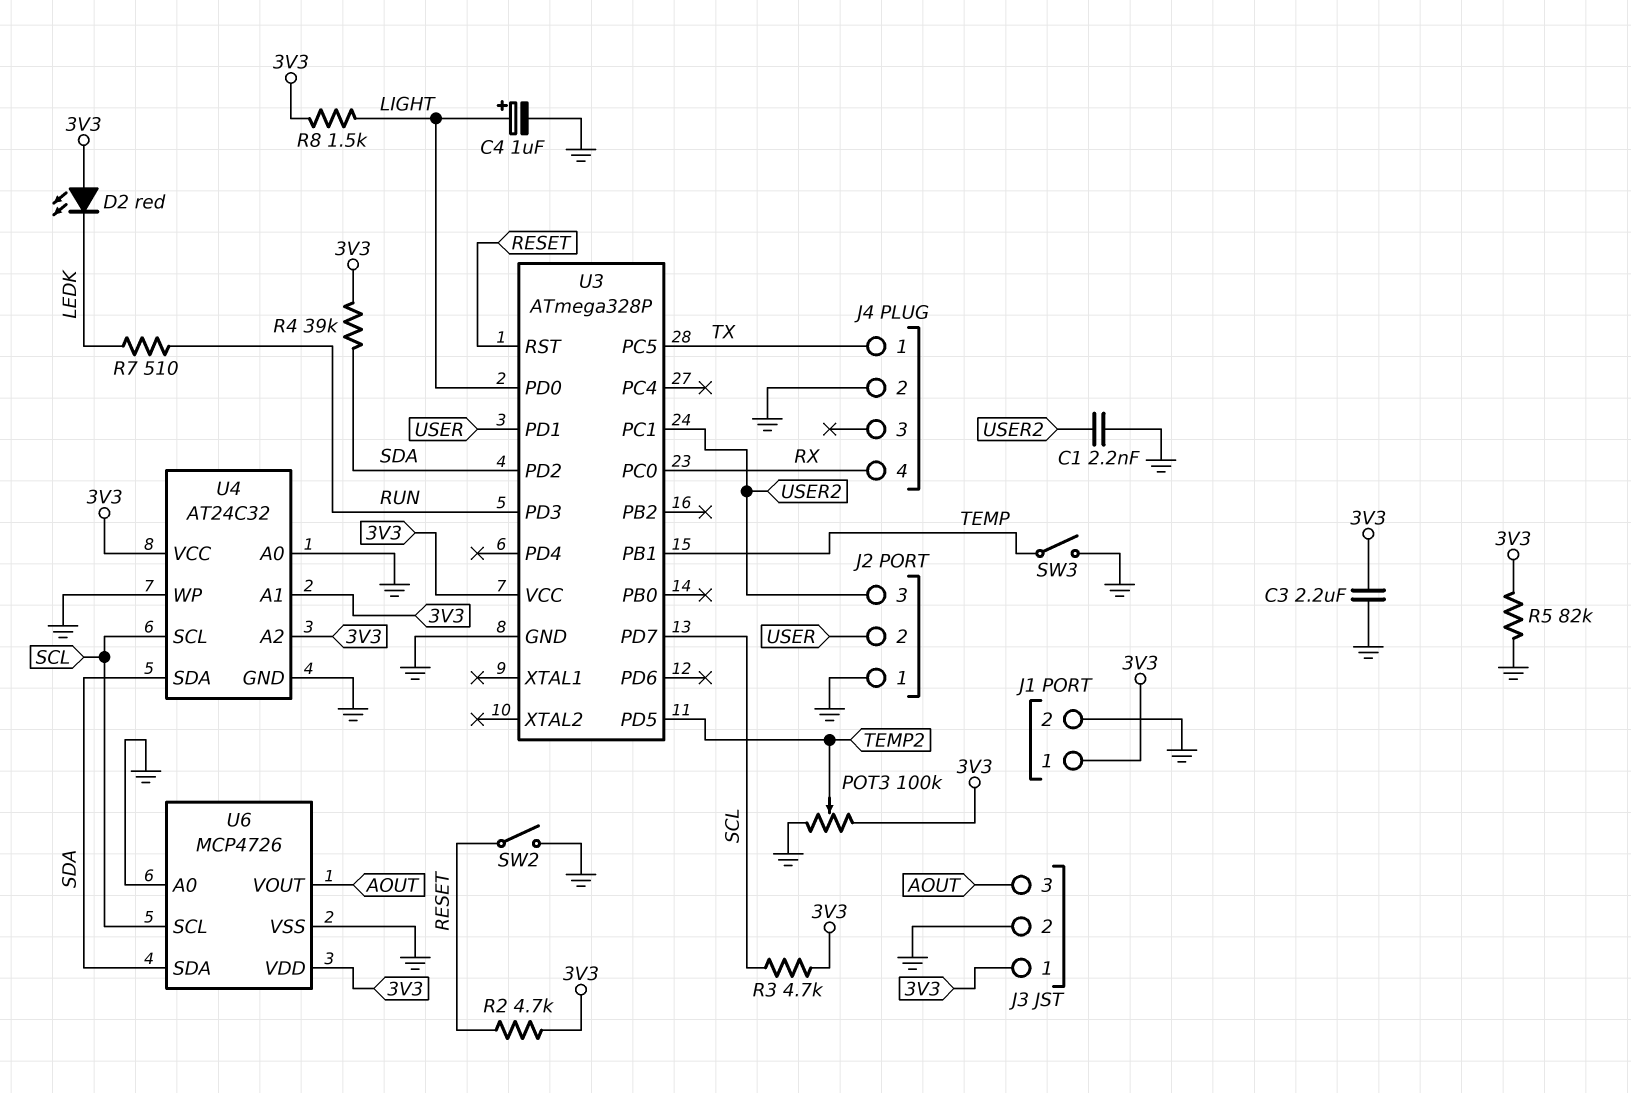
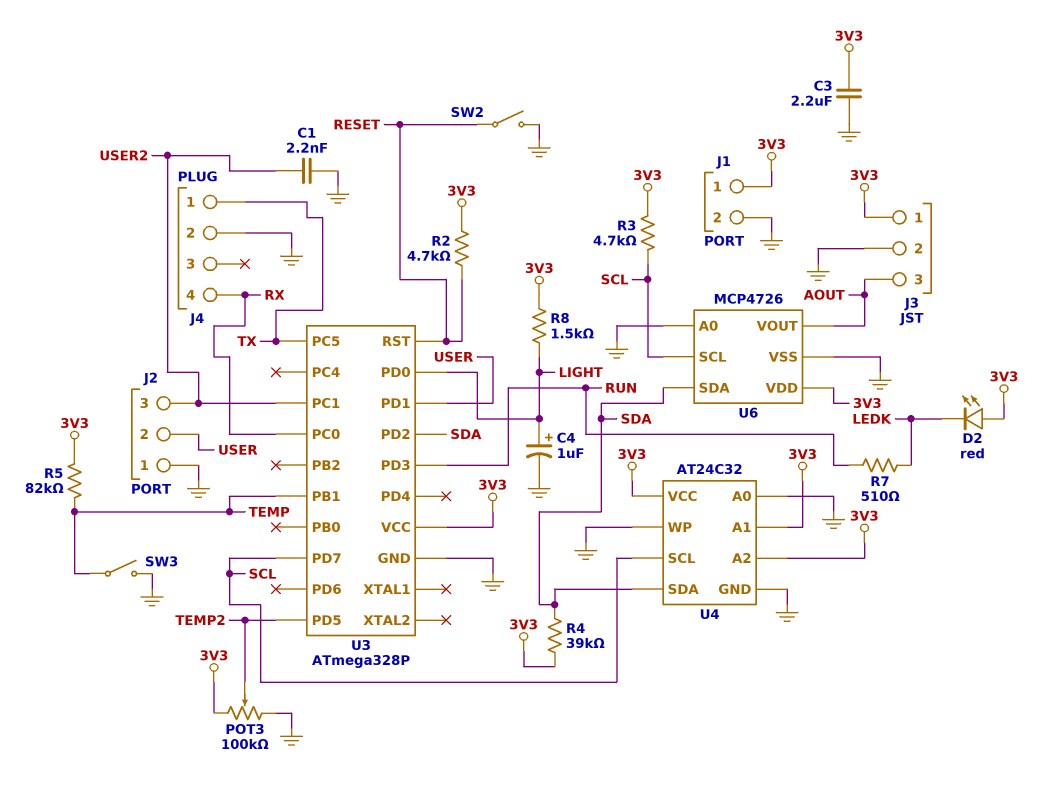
R5: 82k (3V3, GND) -> 82k (3V3, TEMP)

